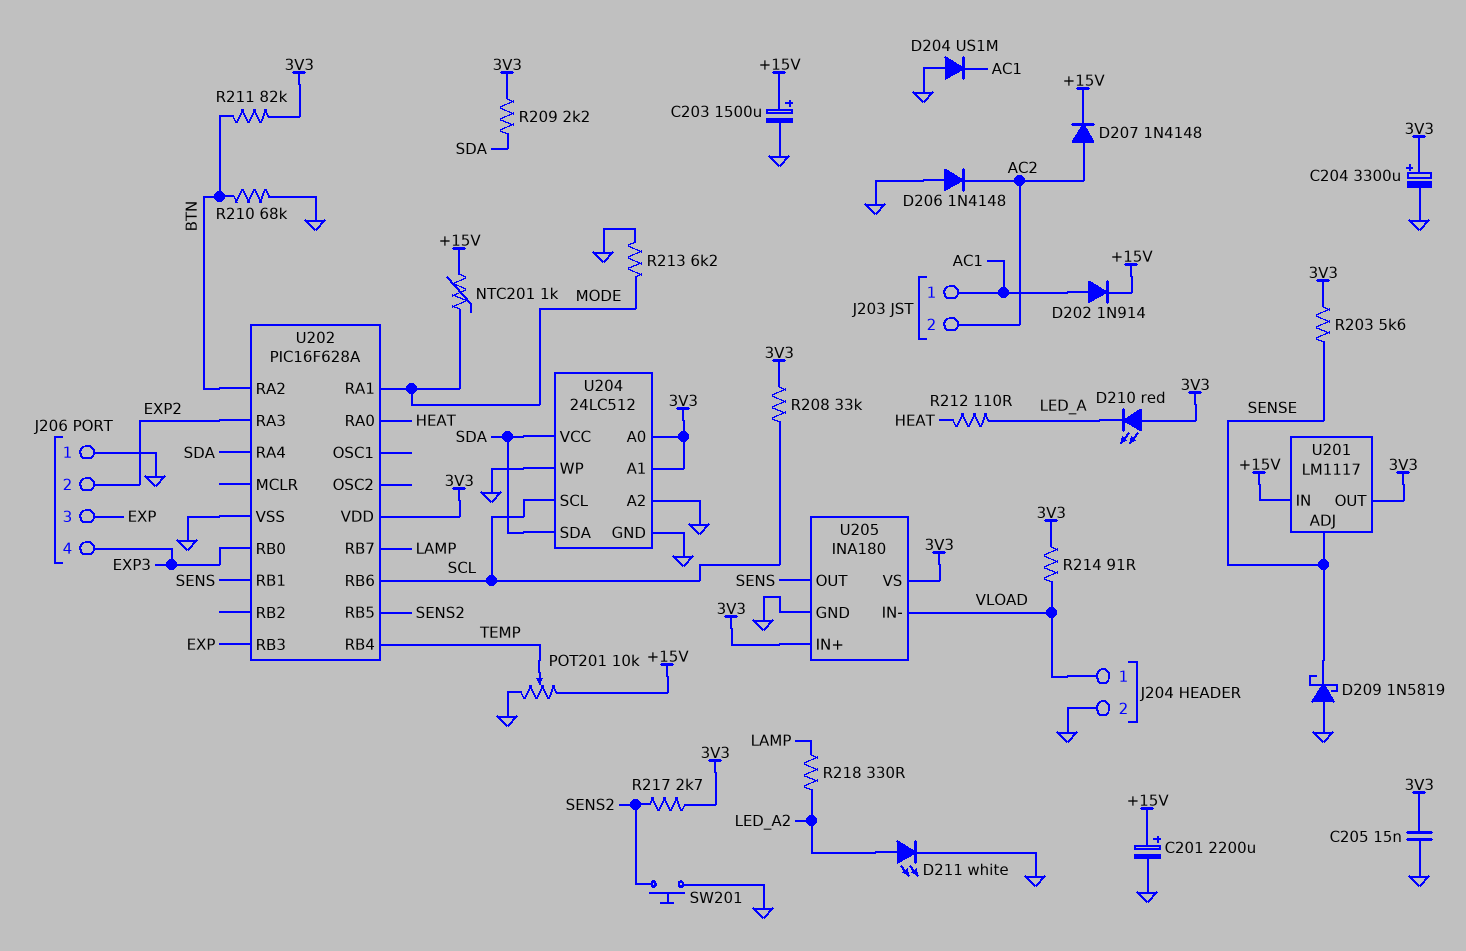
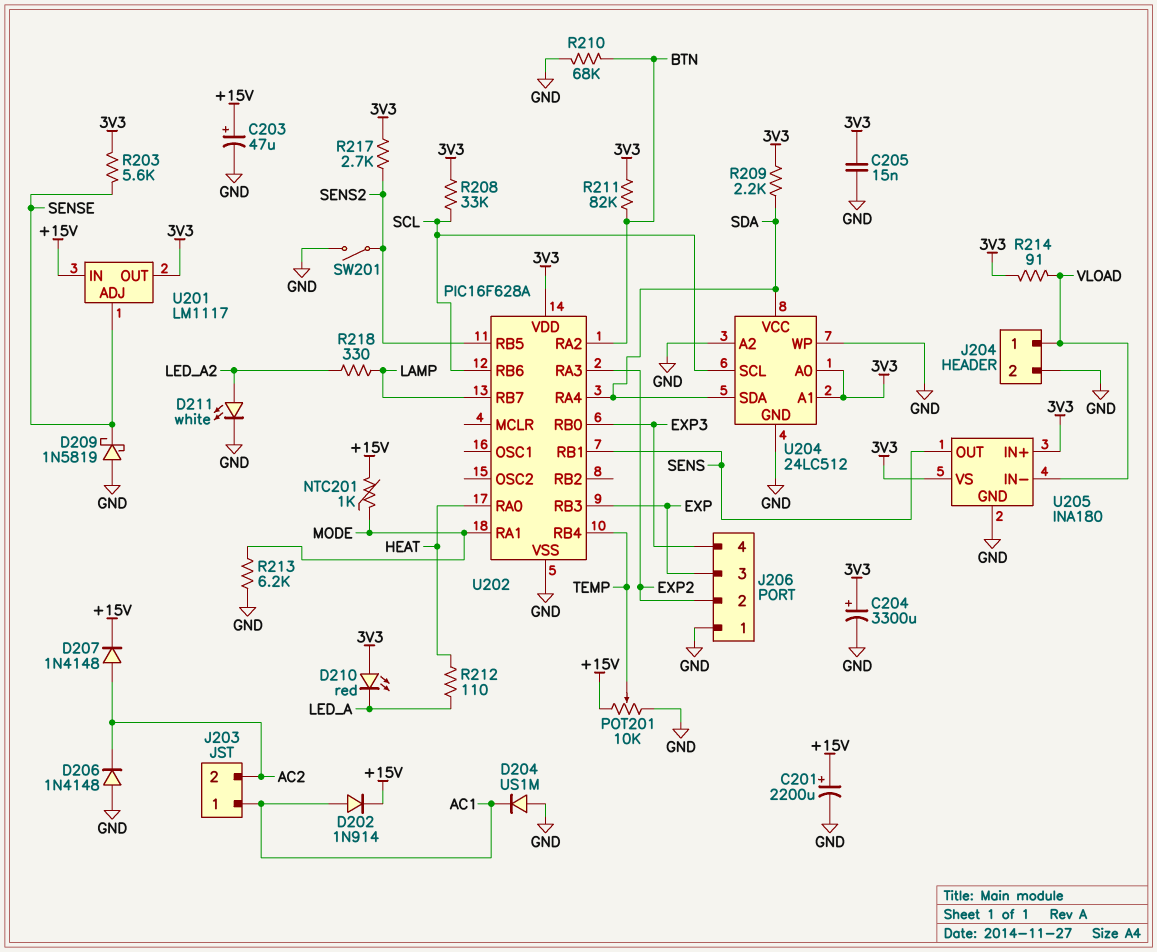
C203: 1500uF (plus +15V, minus GND) -> 47uF (plus +15V, minus GND)
SW201: button (GND, SENS2) -> switch (GND, SENS2)

